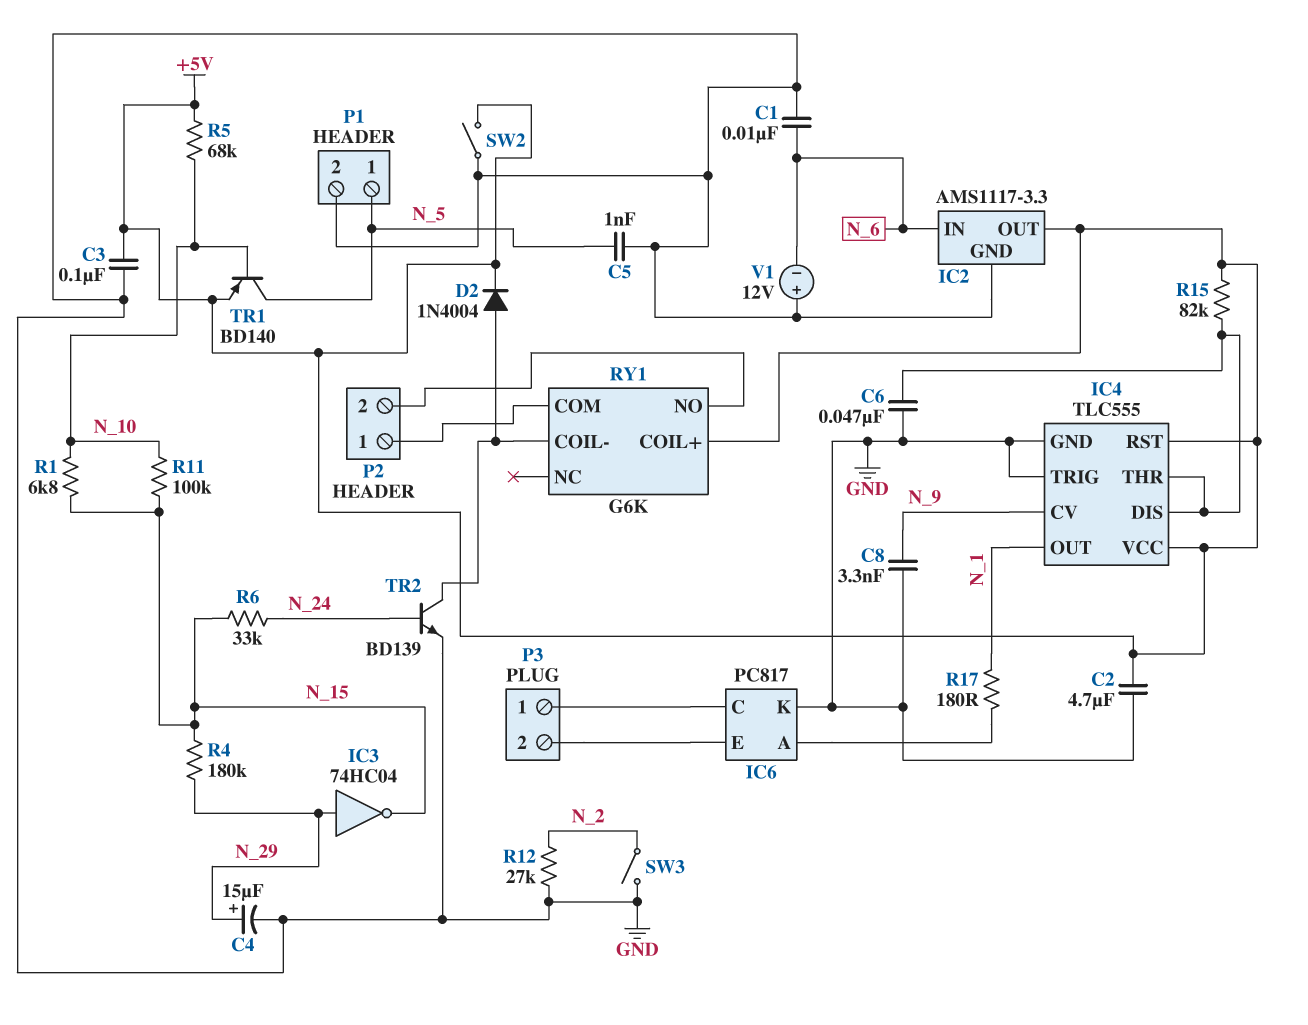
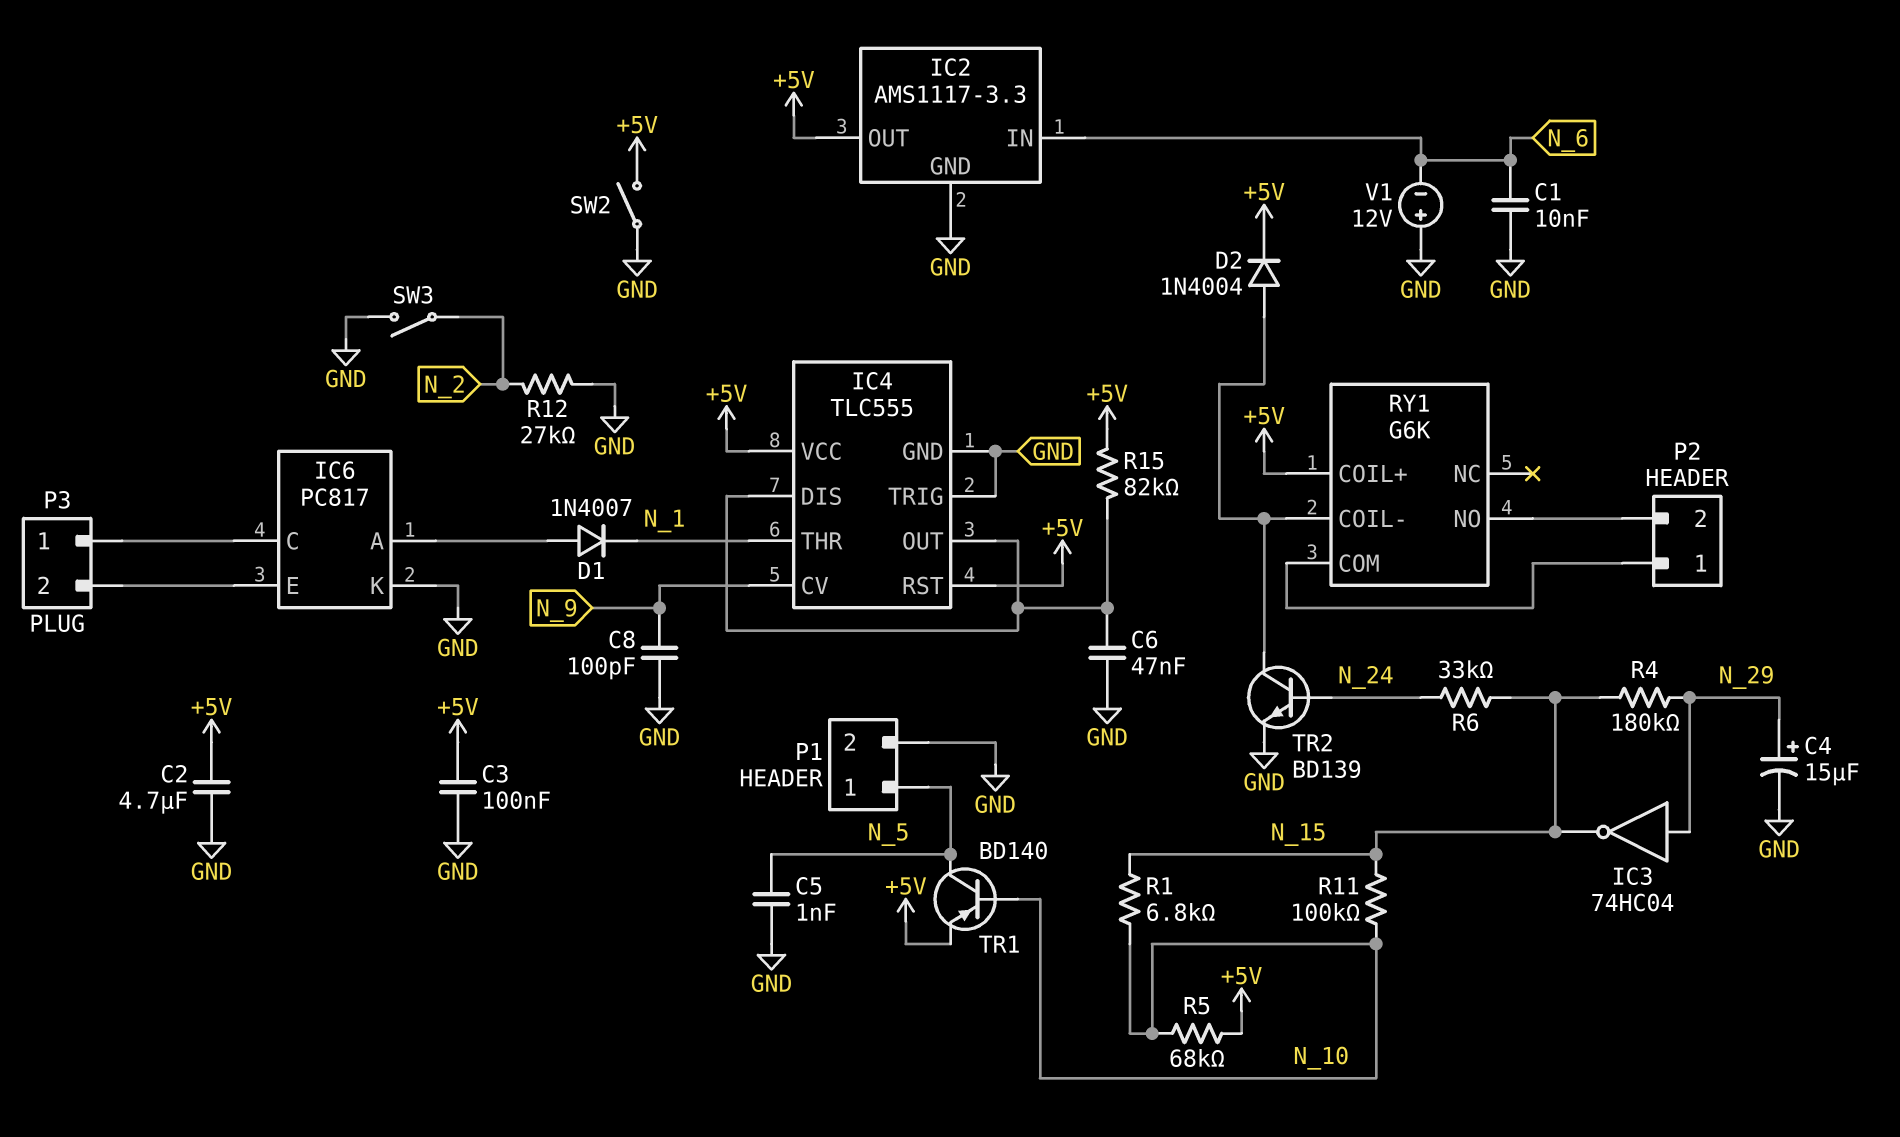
C8: 3.3nF (GND, N_9) -> 100pF (GND, N_9)
D1: none -> diode 1N4007 (A IC6/A, K N_1)
IC4 pin OUT: N_1 -> IC4/DIS
IC4 pin THR: IC4/DIS -> N_1
R17: 180 (IC6/A, N_1) -> none

